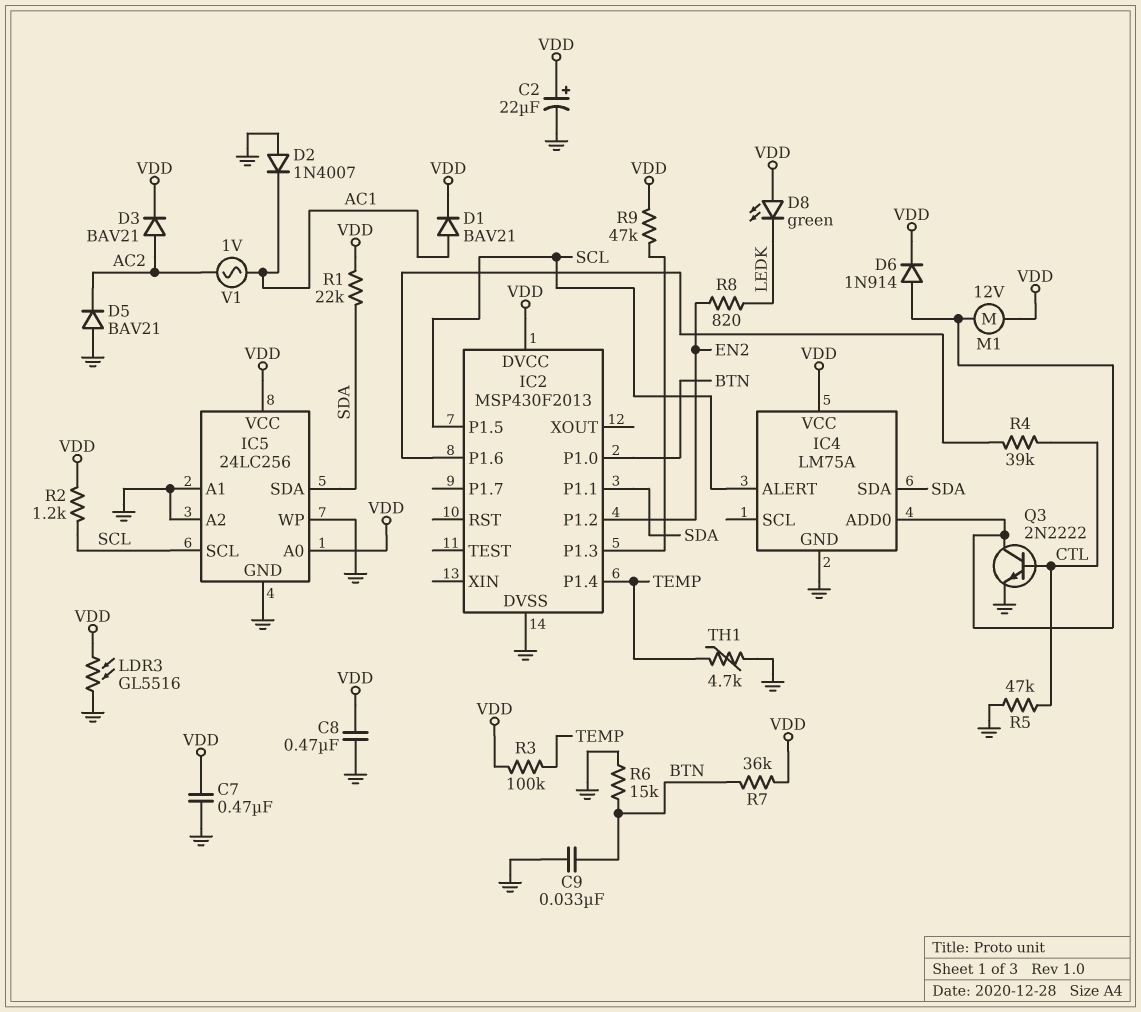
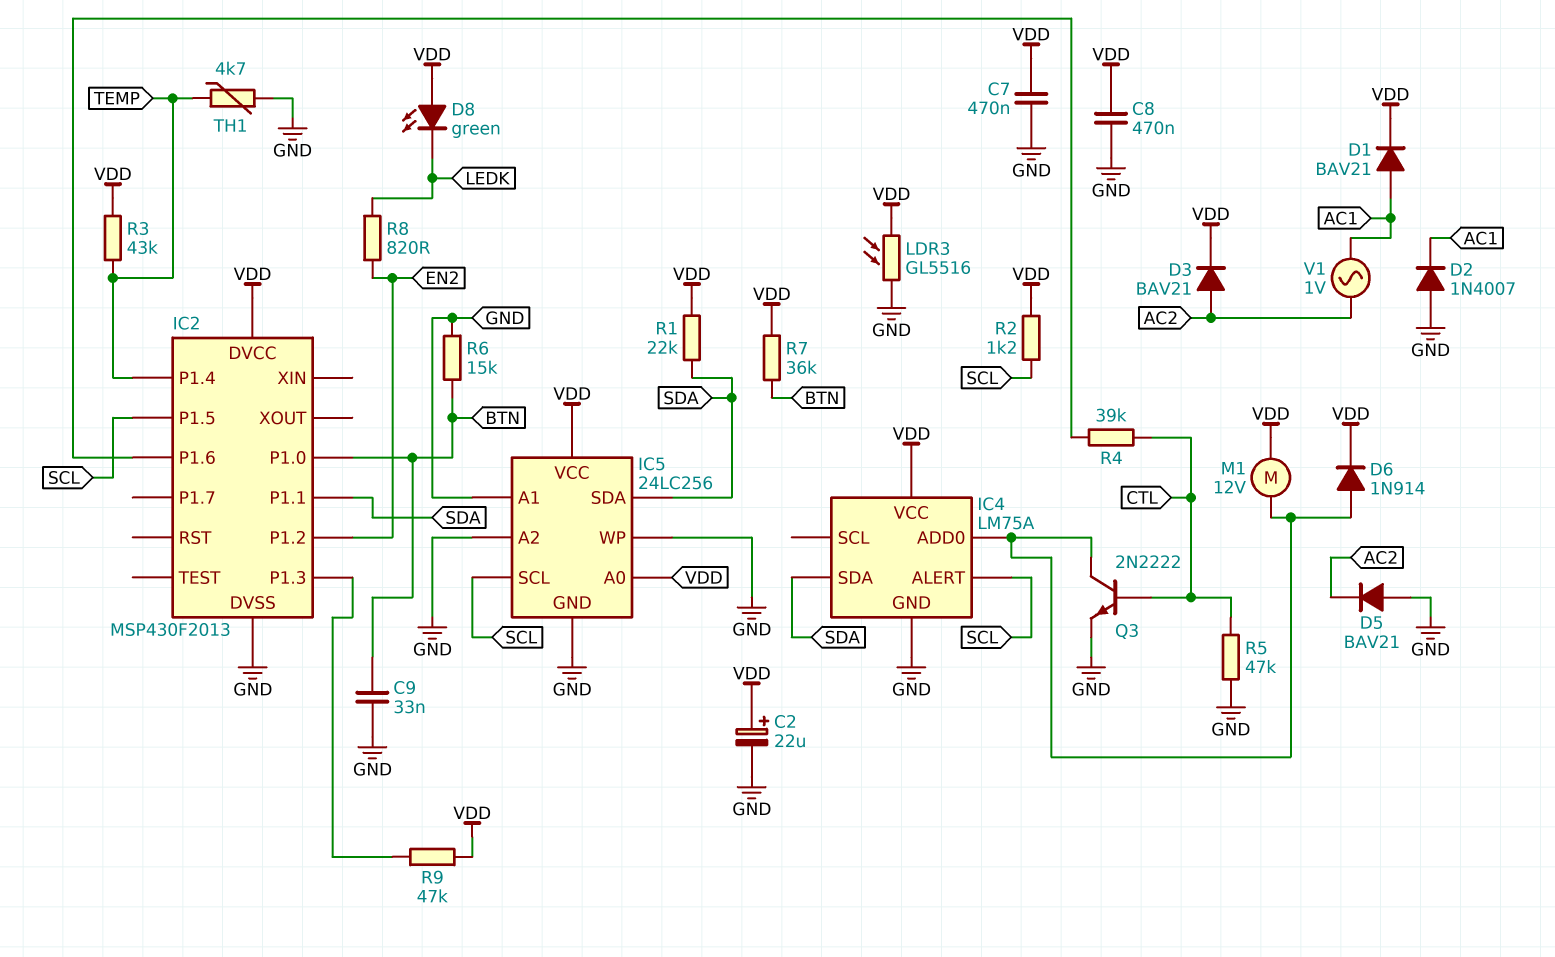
R3: 100k (TEMP, VDD) -> 43k (TEMP, VDD)

